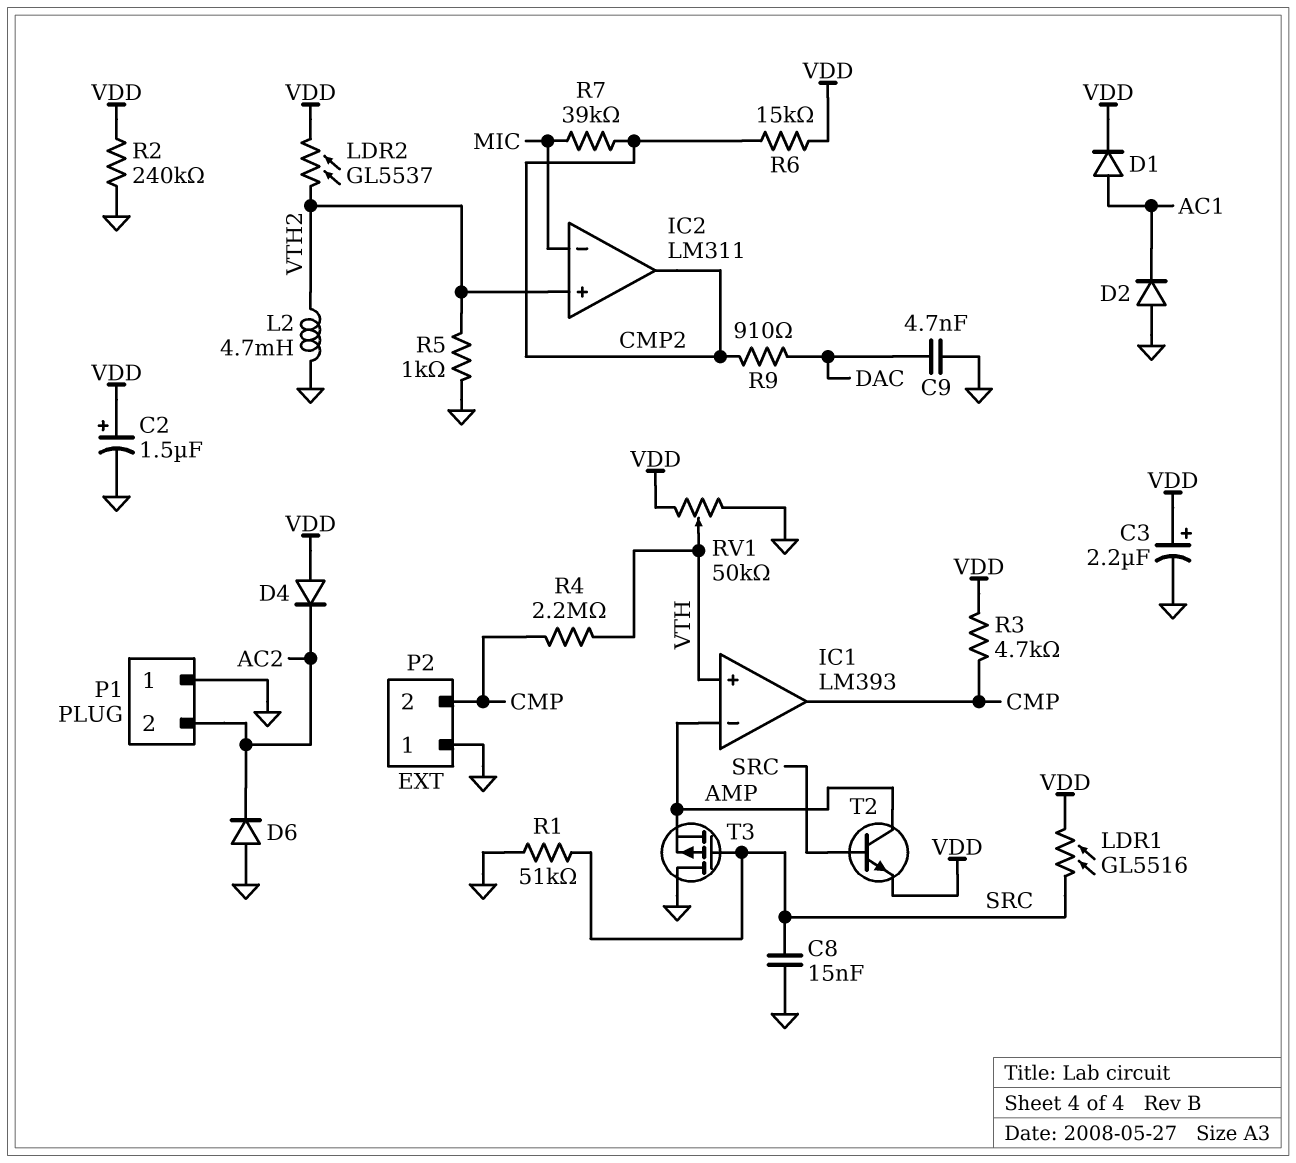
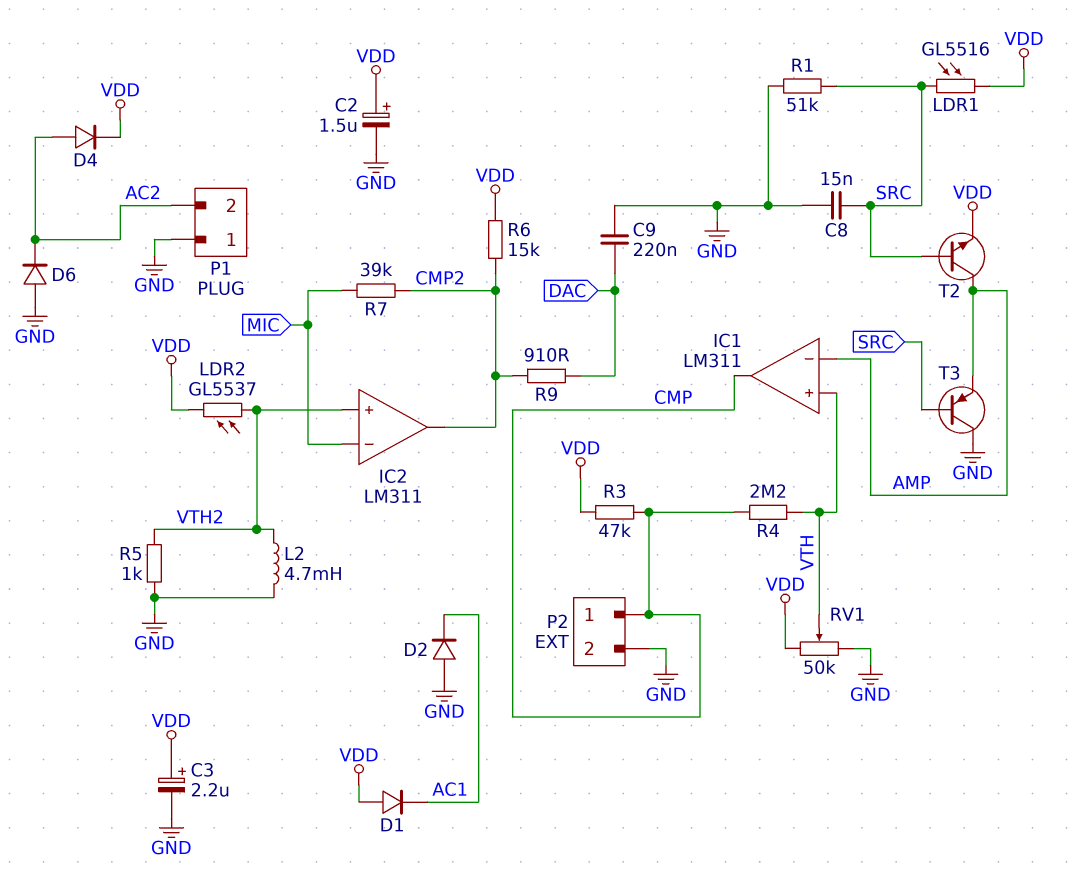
C9: 4.7nF (DAC, GND) -> 220nF (DAC, GND)
D1: diode (A AC1, K VDD) -> diode (A VDD, K AC1)
D4: diode (A VDD, K AC2) -> diode (A AC2, K VDD)
IC1: LM393 -> LM311
P2 pin 1: GND -> CMP
P2 pin 2: CMP -> GND
R2: 240k (GND, VDD) -> none
R3: 4.7k (CMP, VDD) -> 47k (CMP, VDD)
T3: PMOS (G SRC, D GND, S AMP) -> PNP (B SRC, C GND, E AMP)

